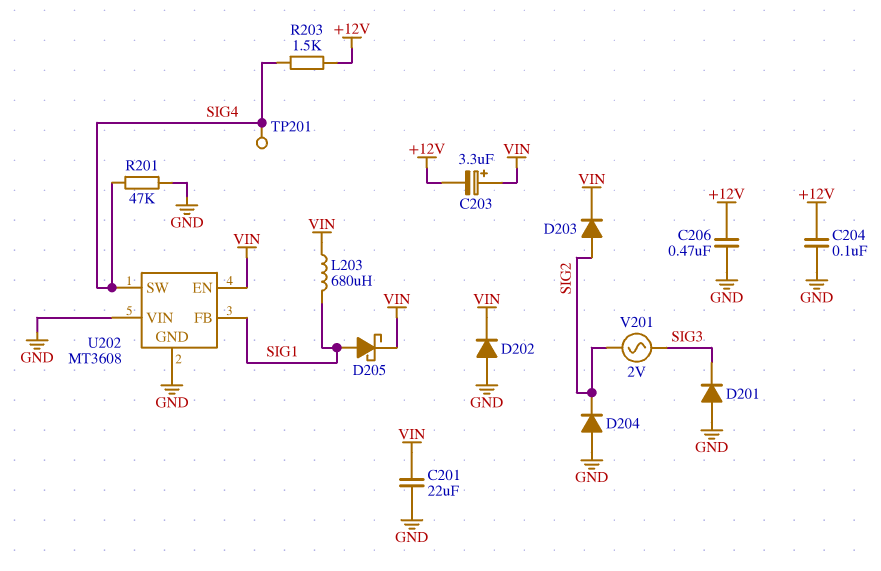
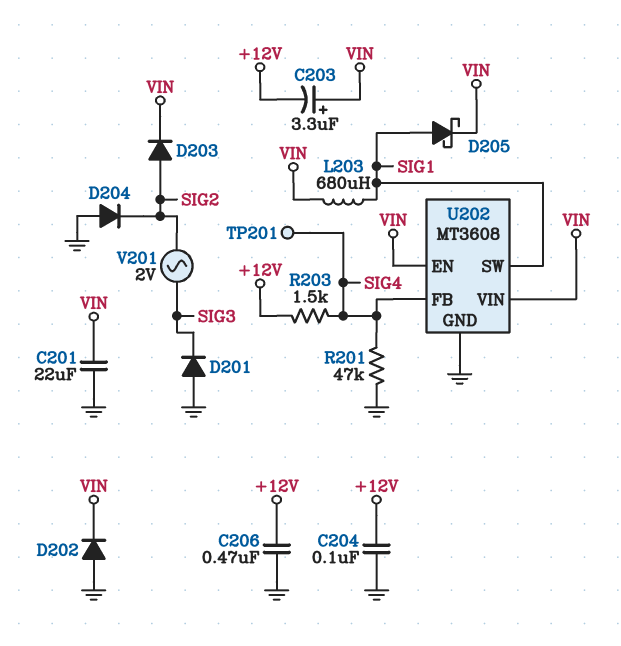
U202 pin FB: SIG1 -> SIG4
U202 pin SW: SIG4 -> SIG1
U202 pin VIN: GND -> VIN

